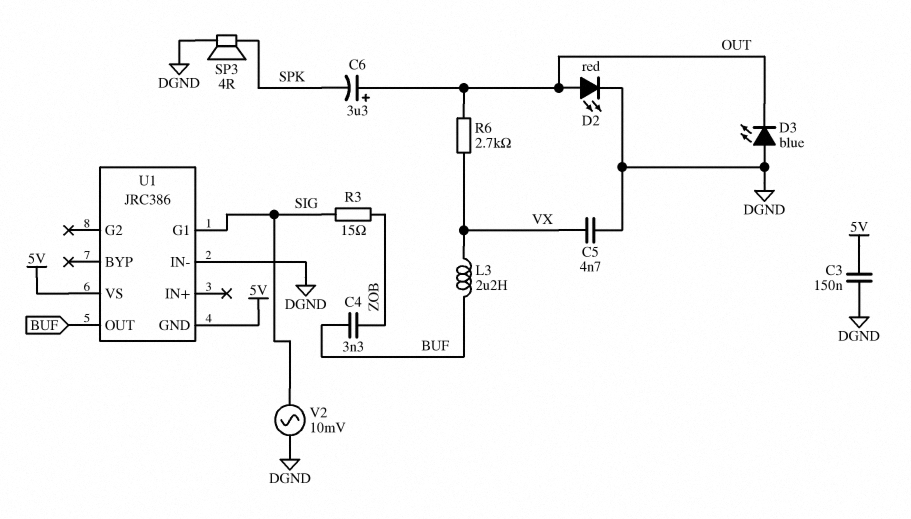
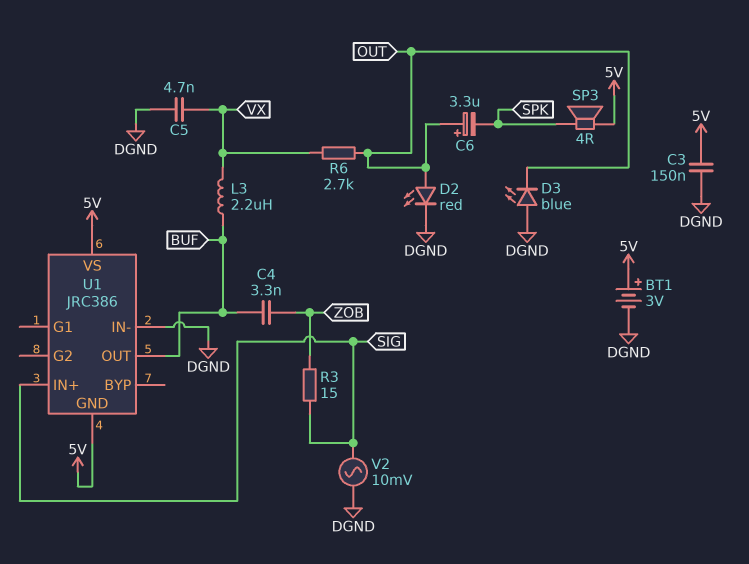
BT1: none -> 3V (plus 5V, minus DGND)
SP3: speaker 4R (DGND, SPK) -> speaker 4R (5V, SPK)
U1 pin G1: SIG -> none
U1 pin IN+: none -> SIG

